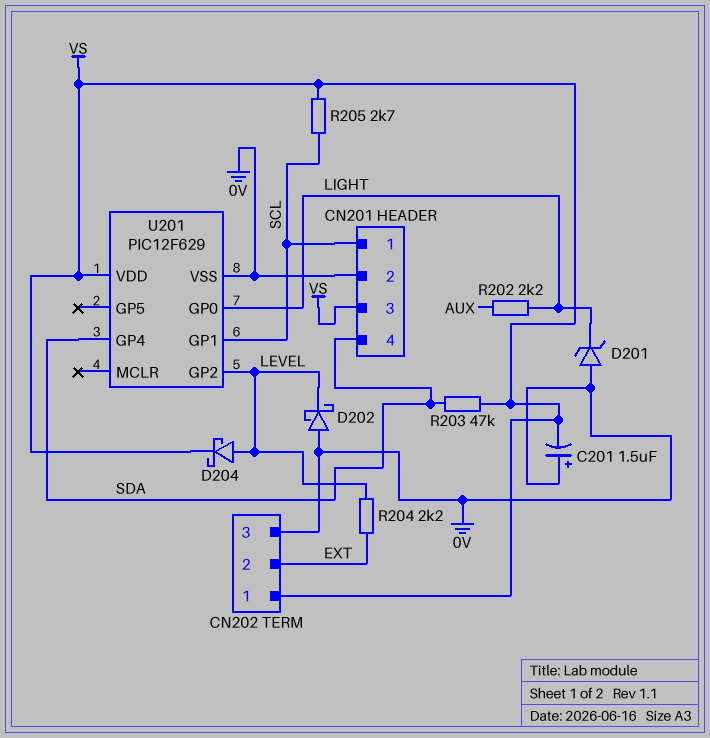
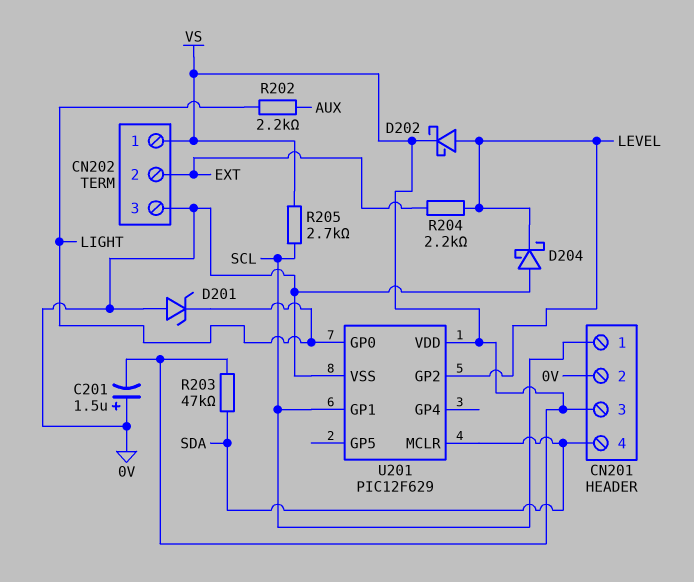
D202: schottky (A 0V, K LEVEL) -> schottky (A LEVEL, K VS)
D204: schottky (A LEVEL, K VS) -> schottky (A 0V, K LEVEL)
U201 pin GP4: SDA -> none
U201 pin MCLR: none -> SDA

